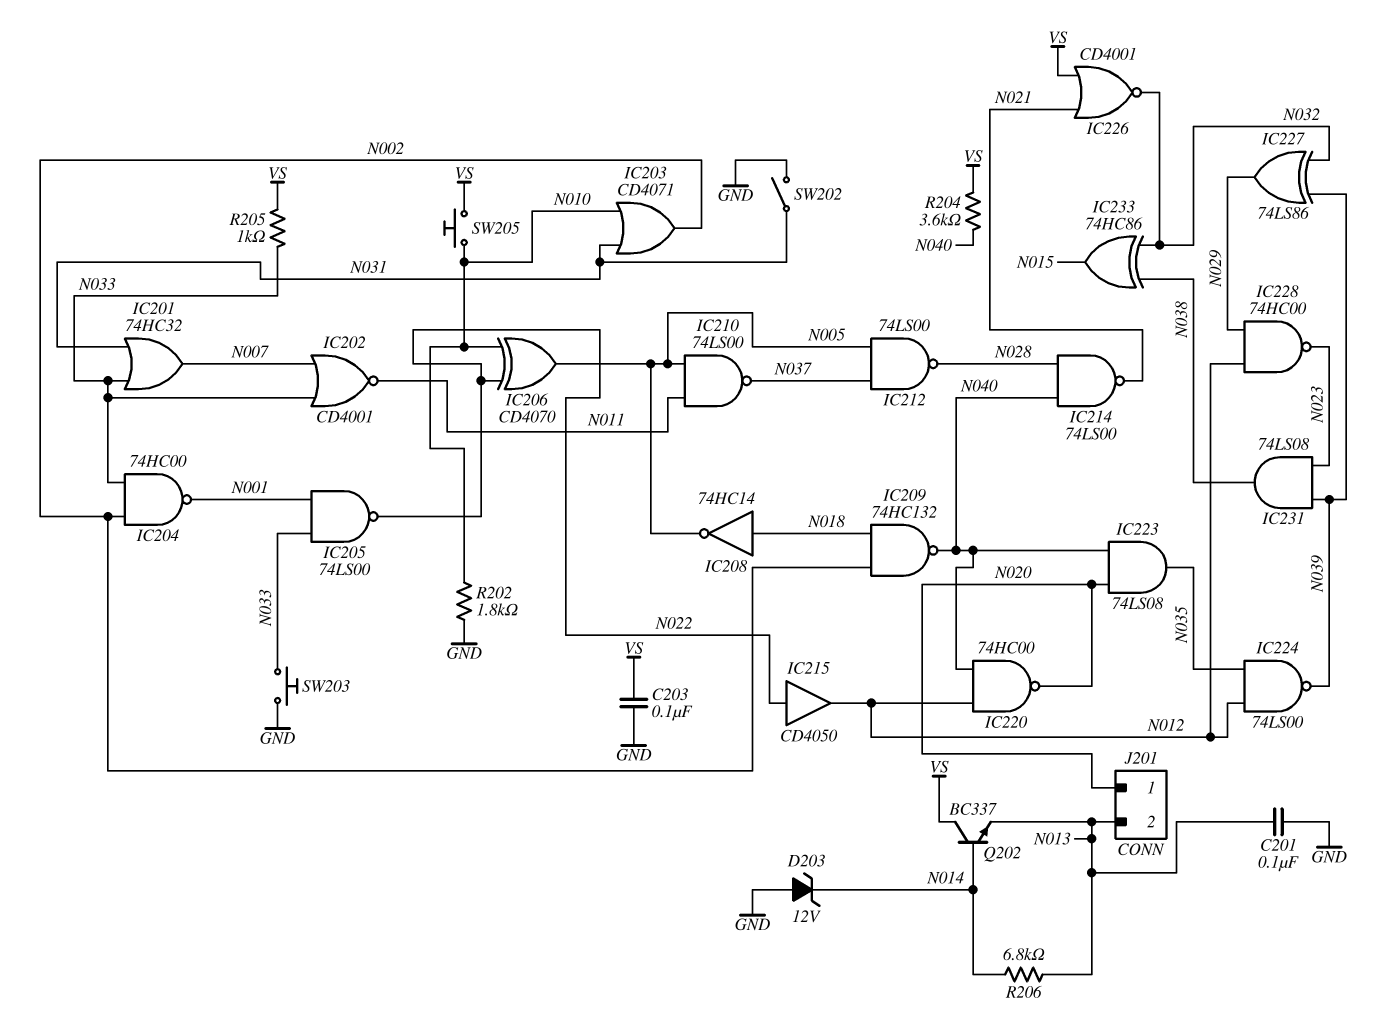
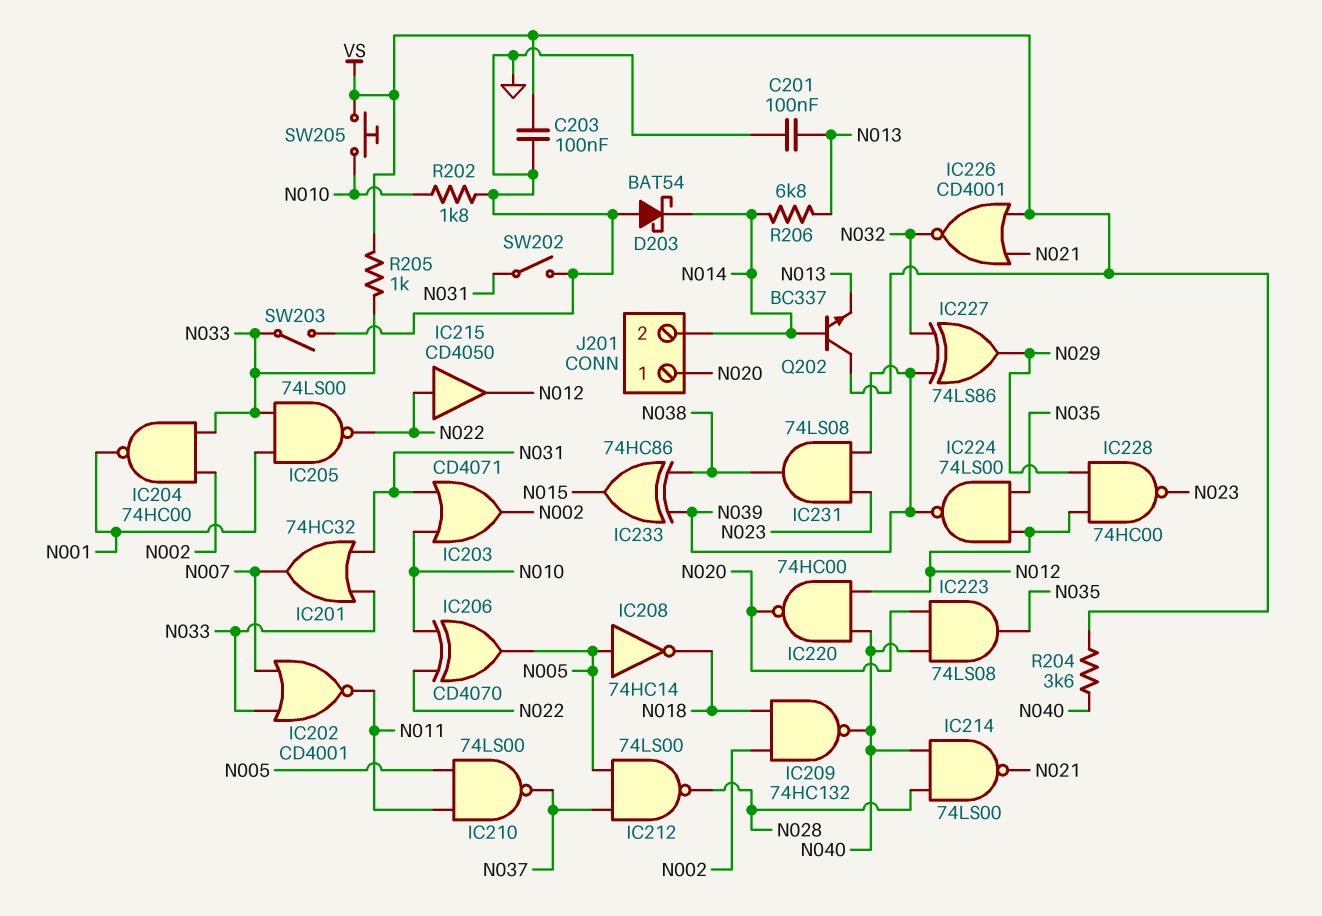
D203: zener 12V (A GND, K N014) -> schottky BAT54 (A GND, K N014)
IC208: NOT 74HC14 (in N018, out N005) -> NOT 74HC14 (in N005, out N018)
IC233: XOR 74HC86 (in N032, in N038, out N015) -> XOR 74HC86 (in N038, in N039, out N015)
J201 pin 2: N013 -> N014
SW203: button (GND, N033) -> switch (GND, N033)

